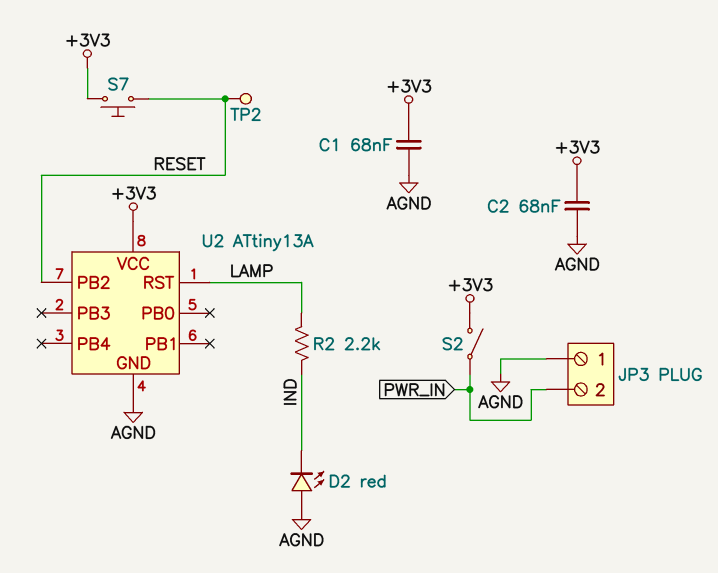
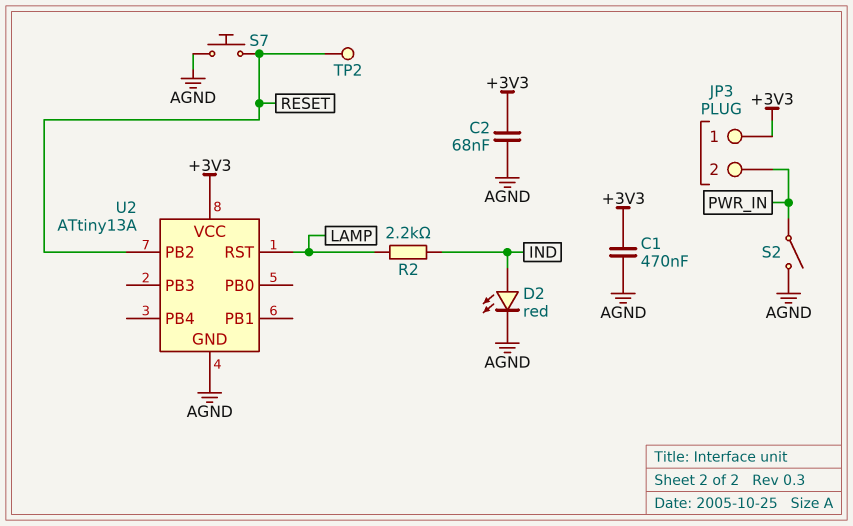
C1: 68nF (+3V3, AGND) -> 470nF (+3V3, AGND)
D2: LED red (A AGND, K IND) -> LED red (A IND, K AGND)
JP3 pin 1: AGND -> +3V3
S2: switch (+3V3, PWR_IN) -> switch (AGND, PWR_IN)
S7: button (+3V3, RESET) -> button (AGND, RESET)

